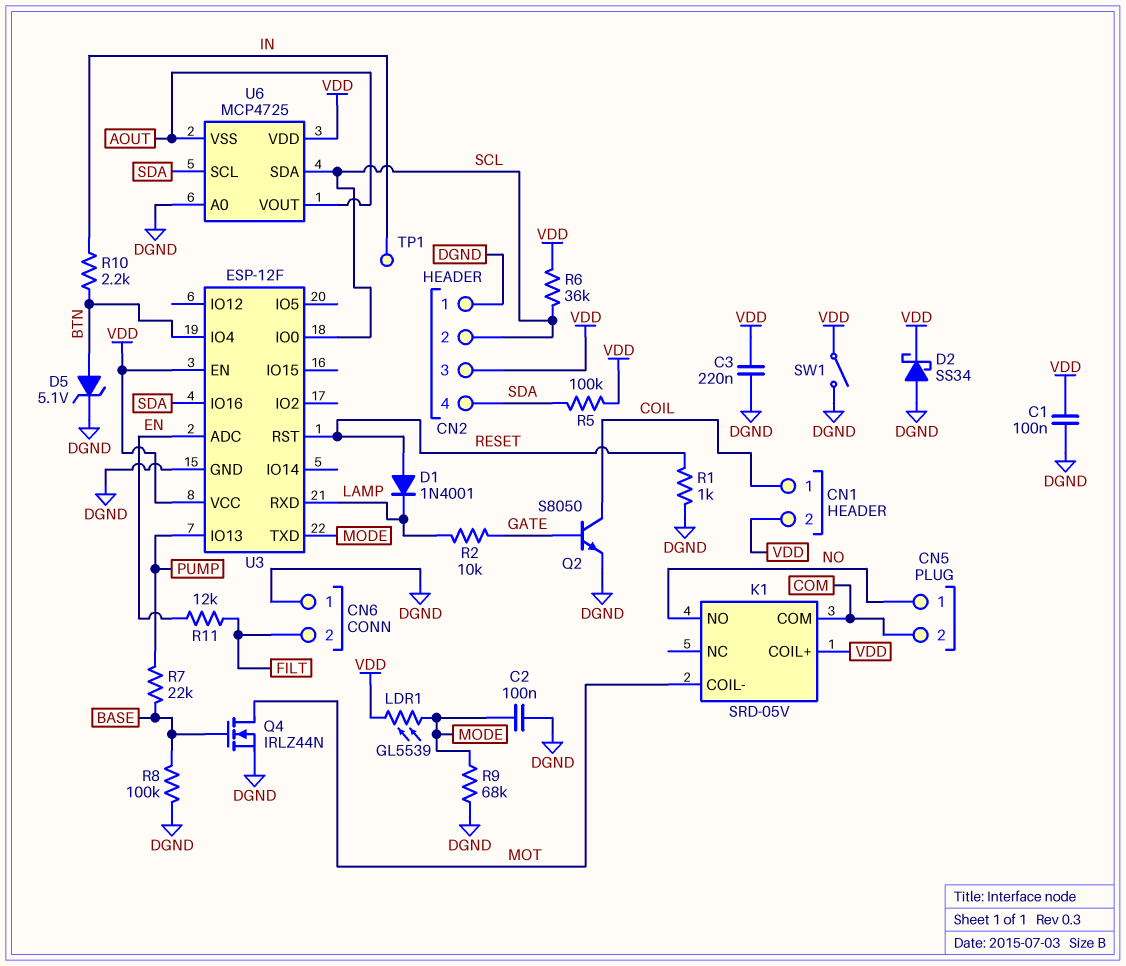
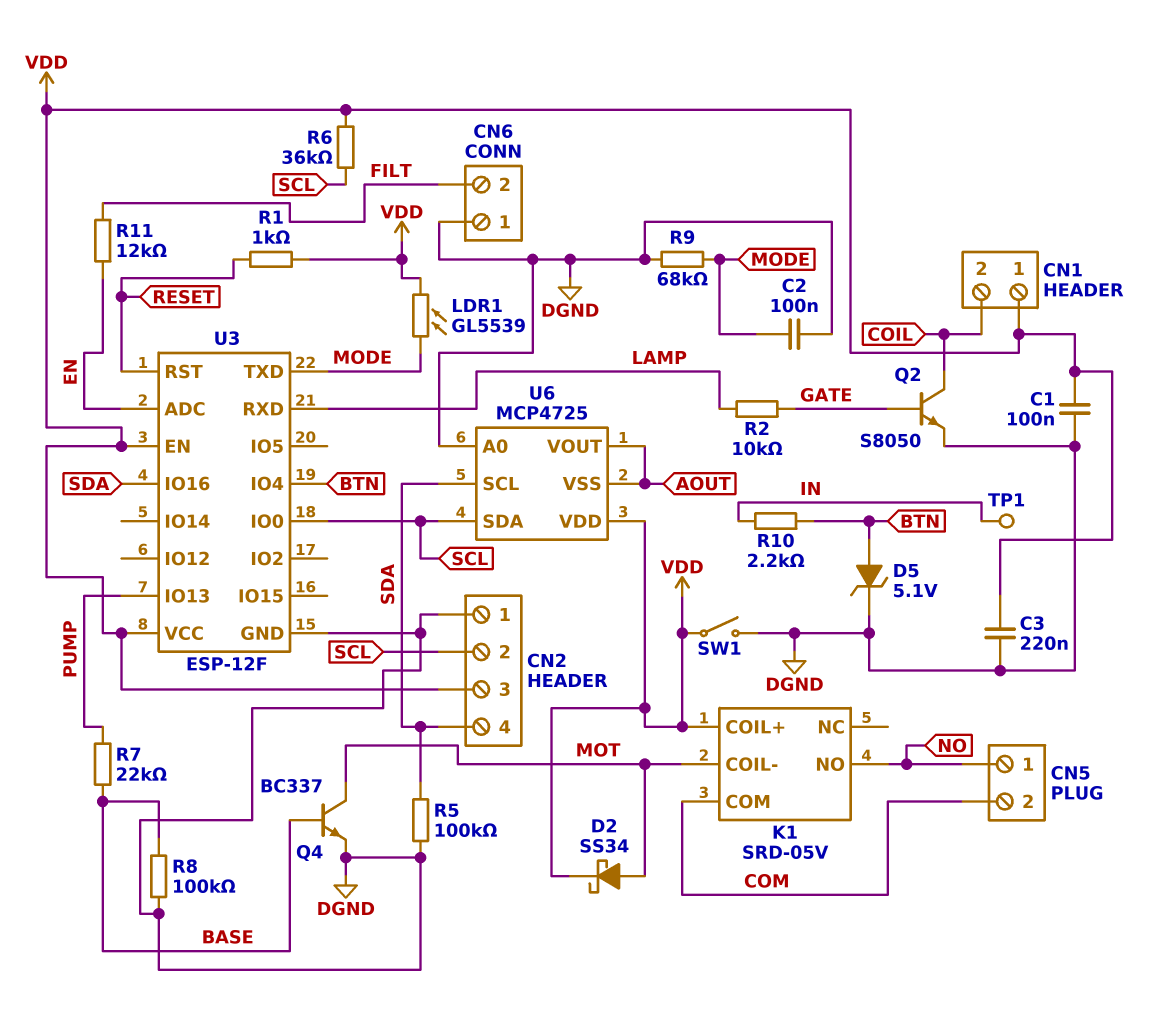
CN1 pin 1: COIL -> VDD
CN1 pin 2: VDD -> COIL
D1: diode 1N4001 (A RESET, K LAMP) -> none
D2: schottky SS34 (A DGND, K VDD) -> schottky SS34 (A MOT, K VDD)
Q4: NMOS IRLZ44N (G BASE, D MOT, S DGND) -> NPN BC337 (B BASE, C MOT, E DGND)
R1: 1k (DGND, RESET) -> 1k (RESET, VDD)
R5: 100k (SDA, VDD) -> 100k (DGND, SDA)

